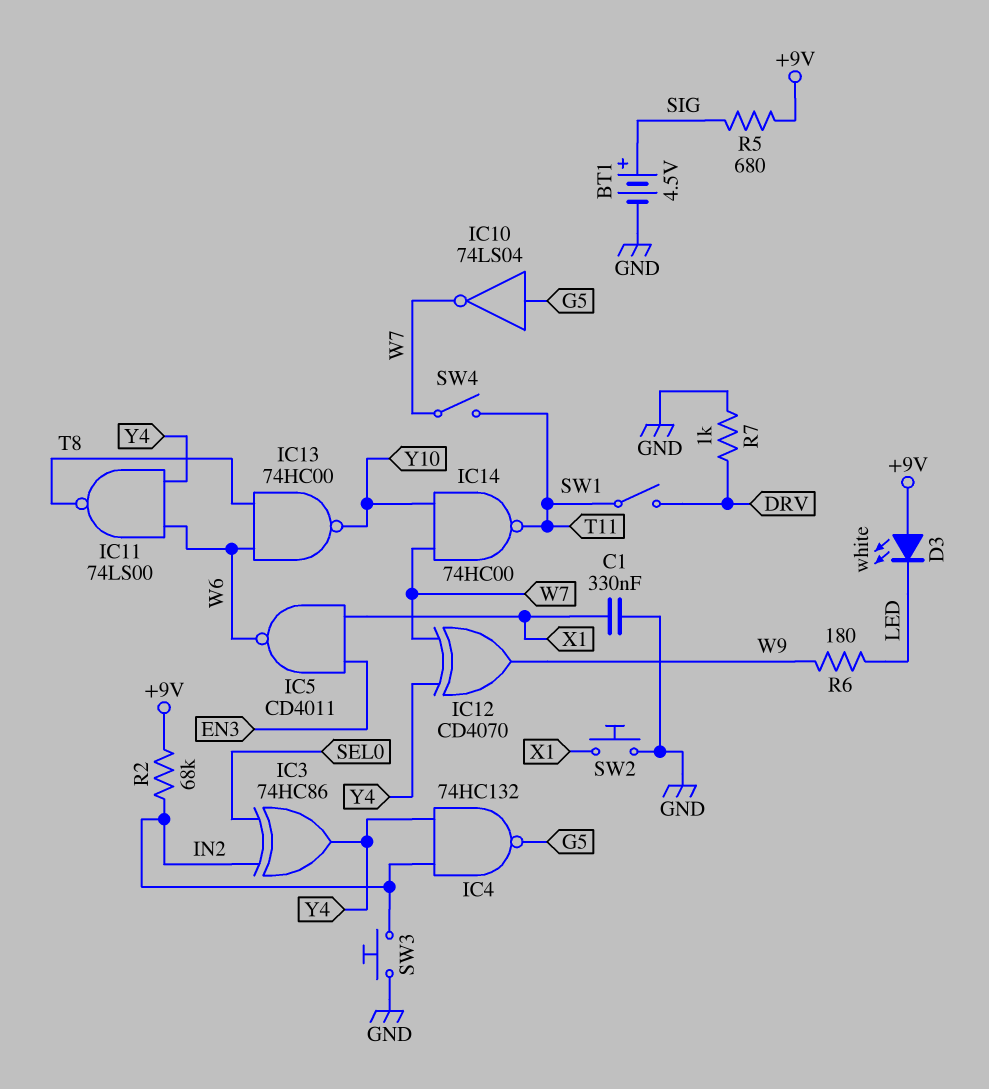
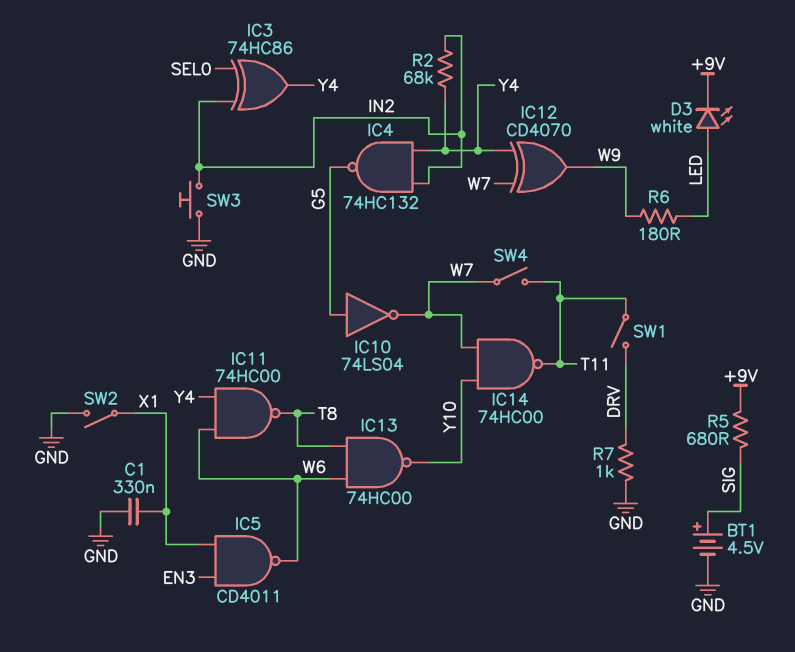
D3: LED white (A +9V, K LED) -> LED white (A LED, K +9V)
IC11: NAND 74LS00 (in W6, in Y4, out T8) -> NAND 74HC00 (in W6, in Y4, out T8)
R2: 68k (+9V, IN2) -> 68k (IN2, Y4)
SW2: button (GND, X1) -> switch (GND, X1)

